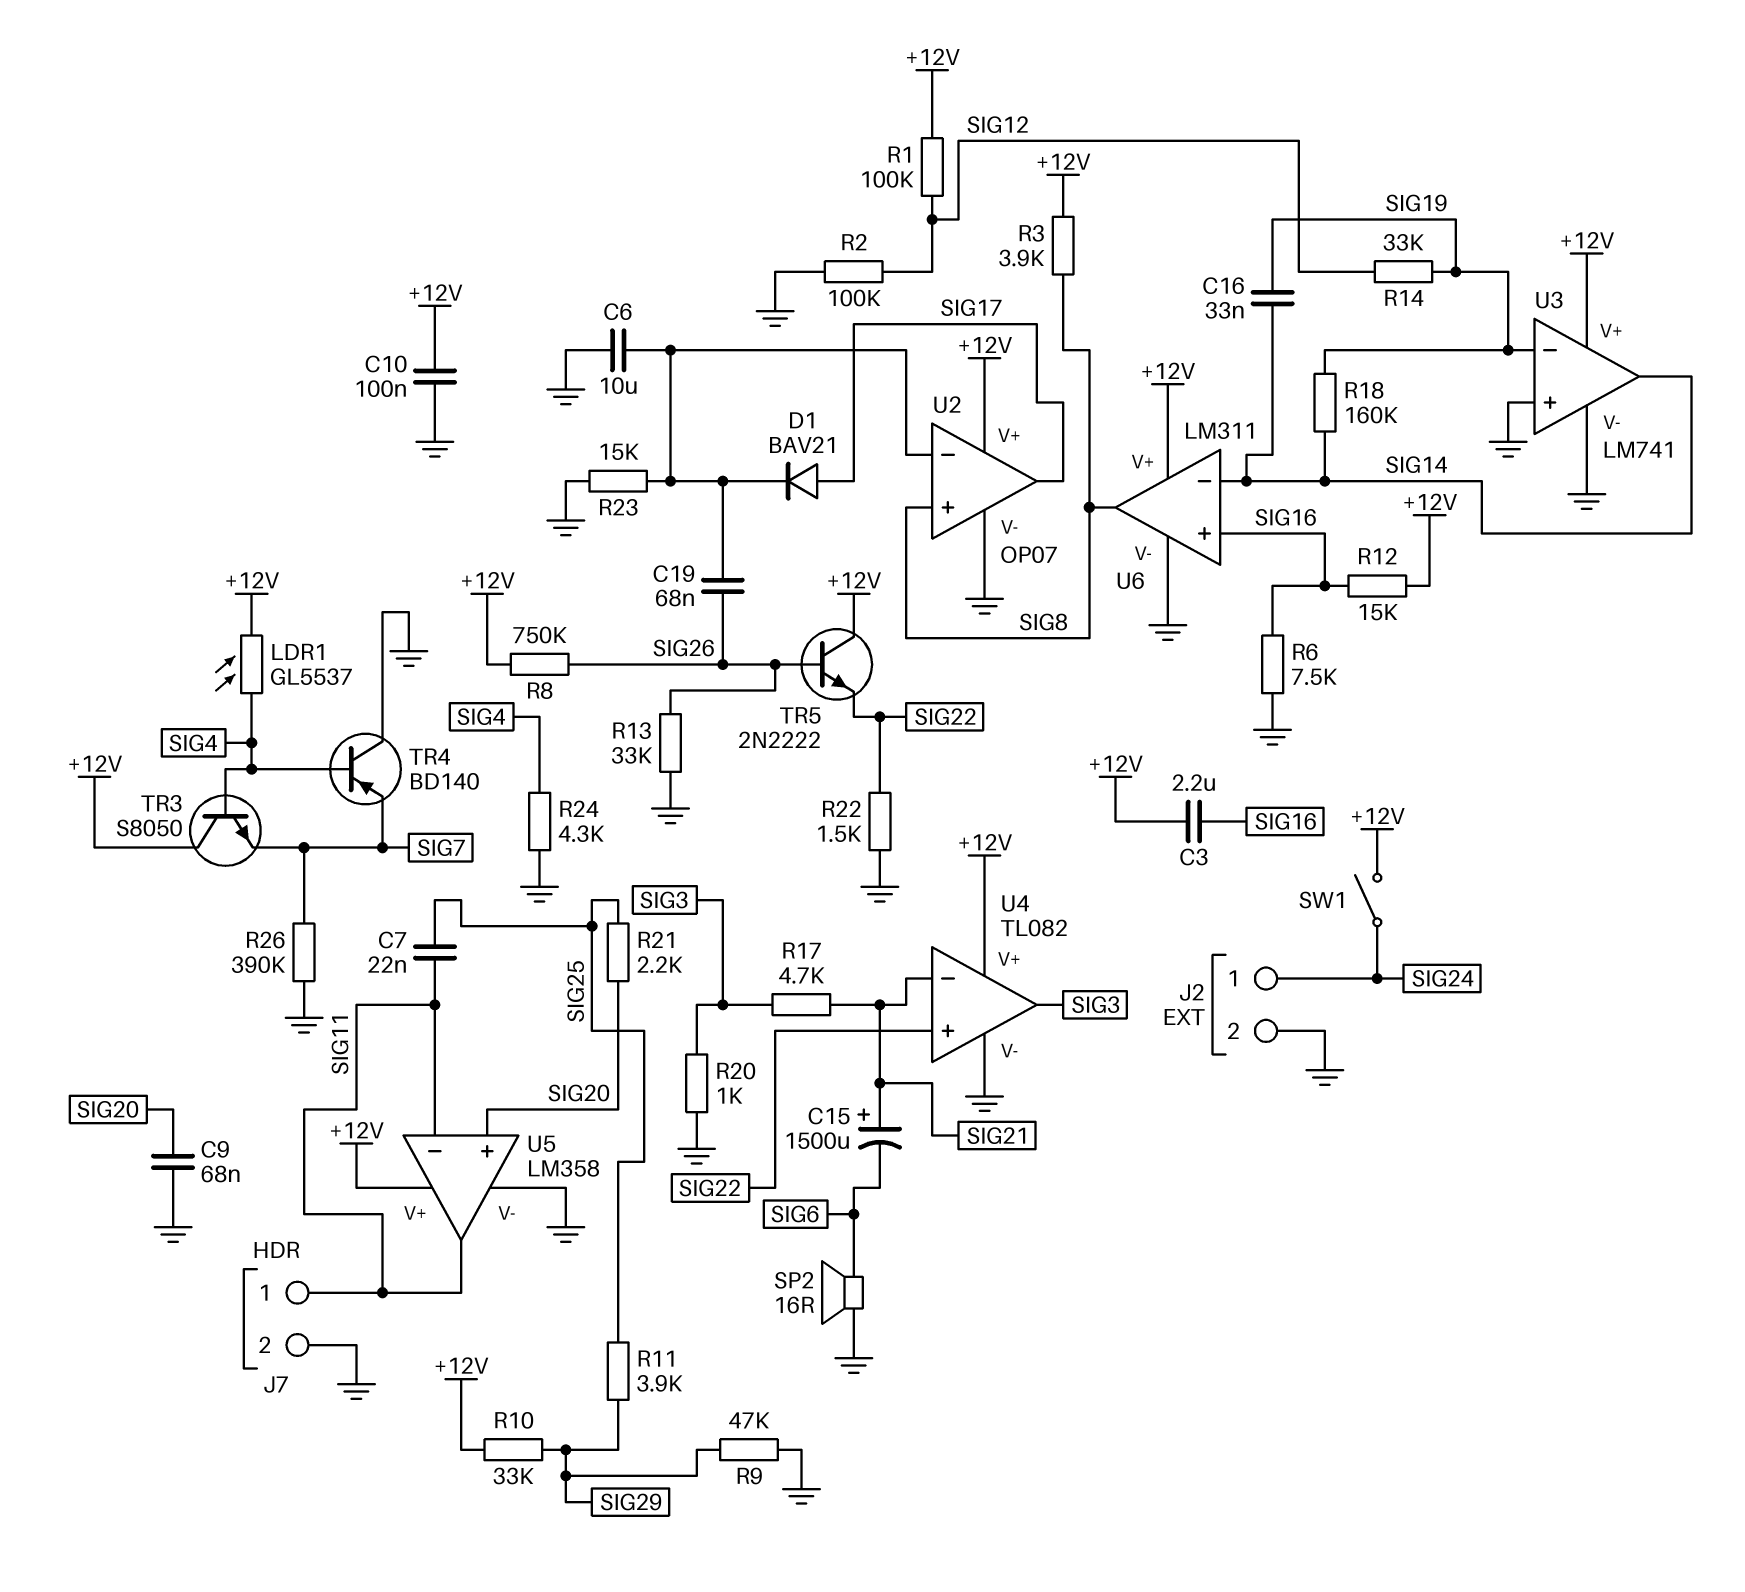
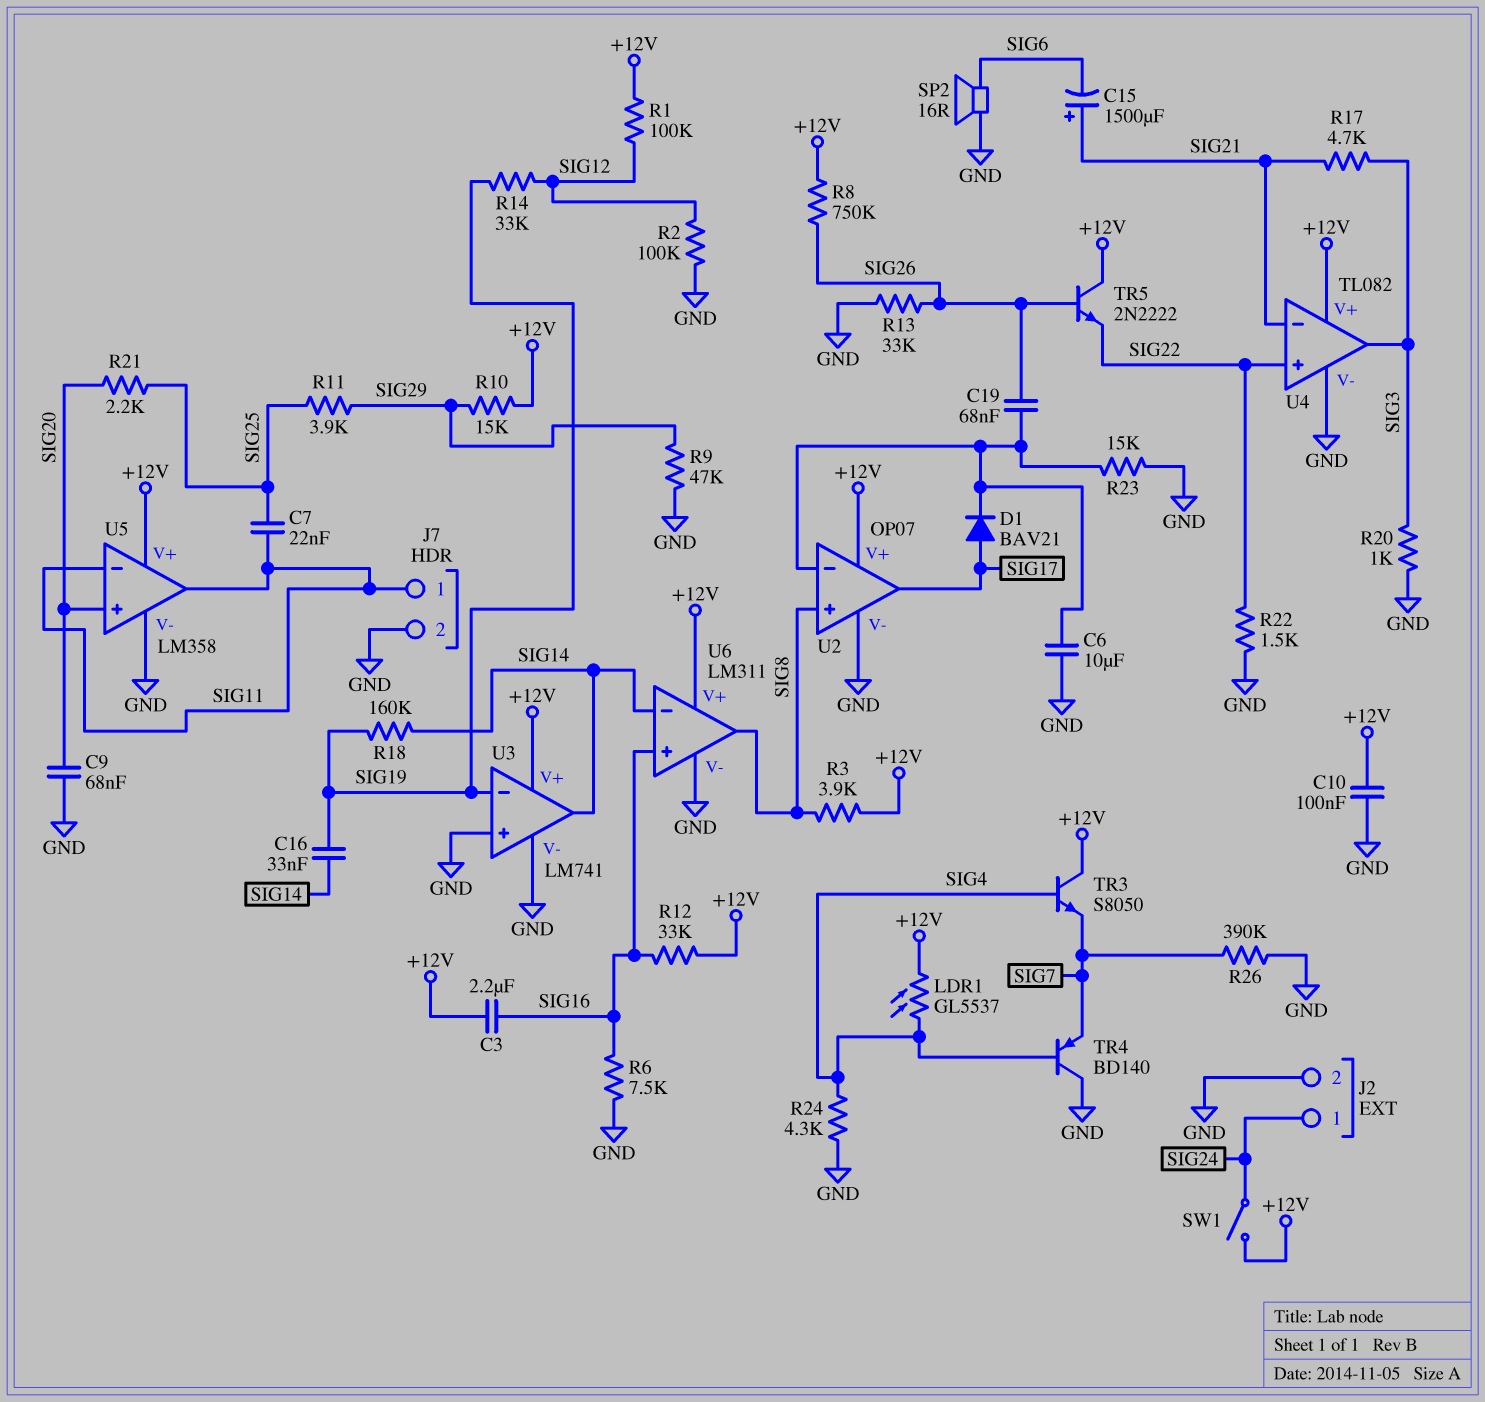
R10: 33k (+12V, SIG29) -> 15k (+12V, SIG29)
R12: 15k (+12V, SIG16) -> 33k (+12V, SIG16)

